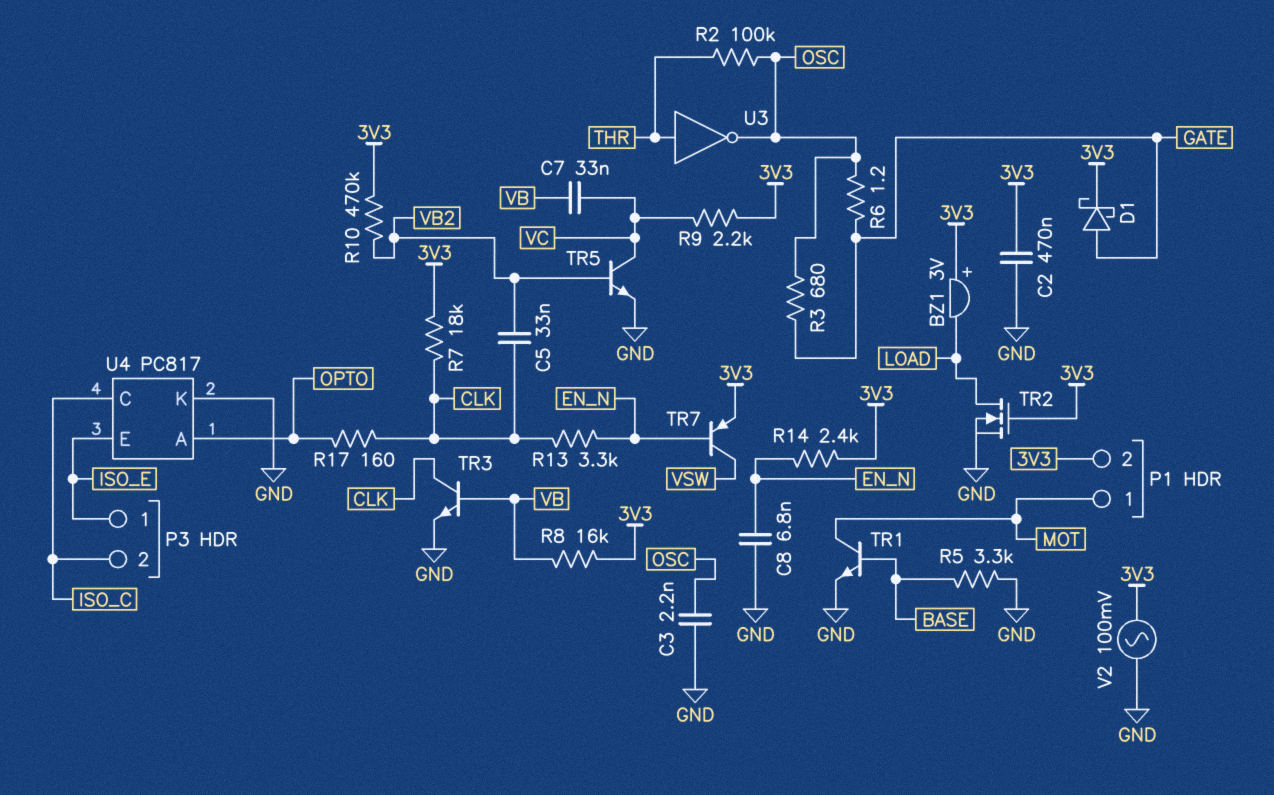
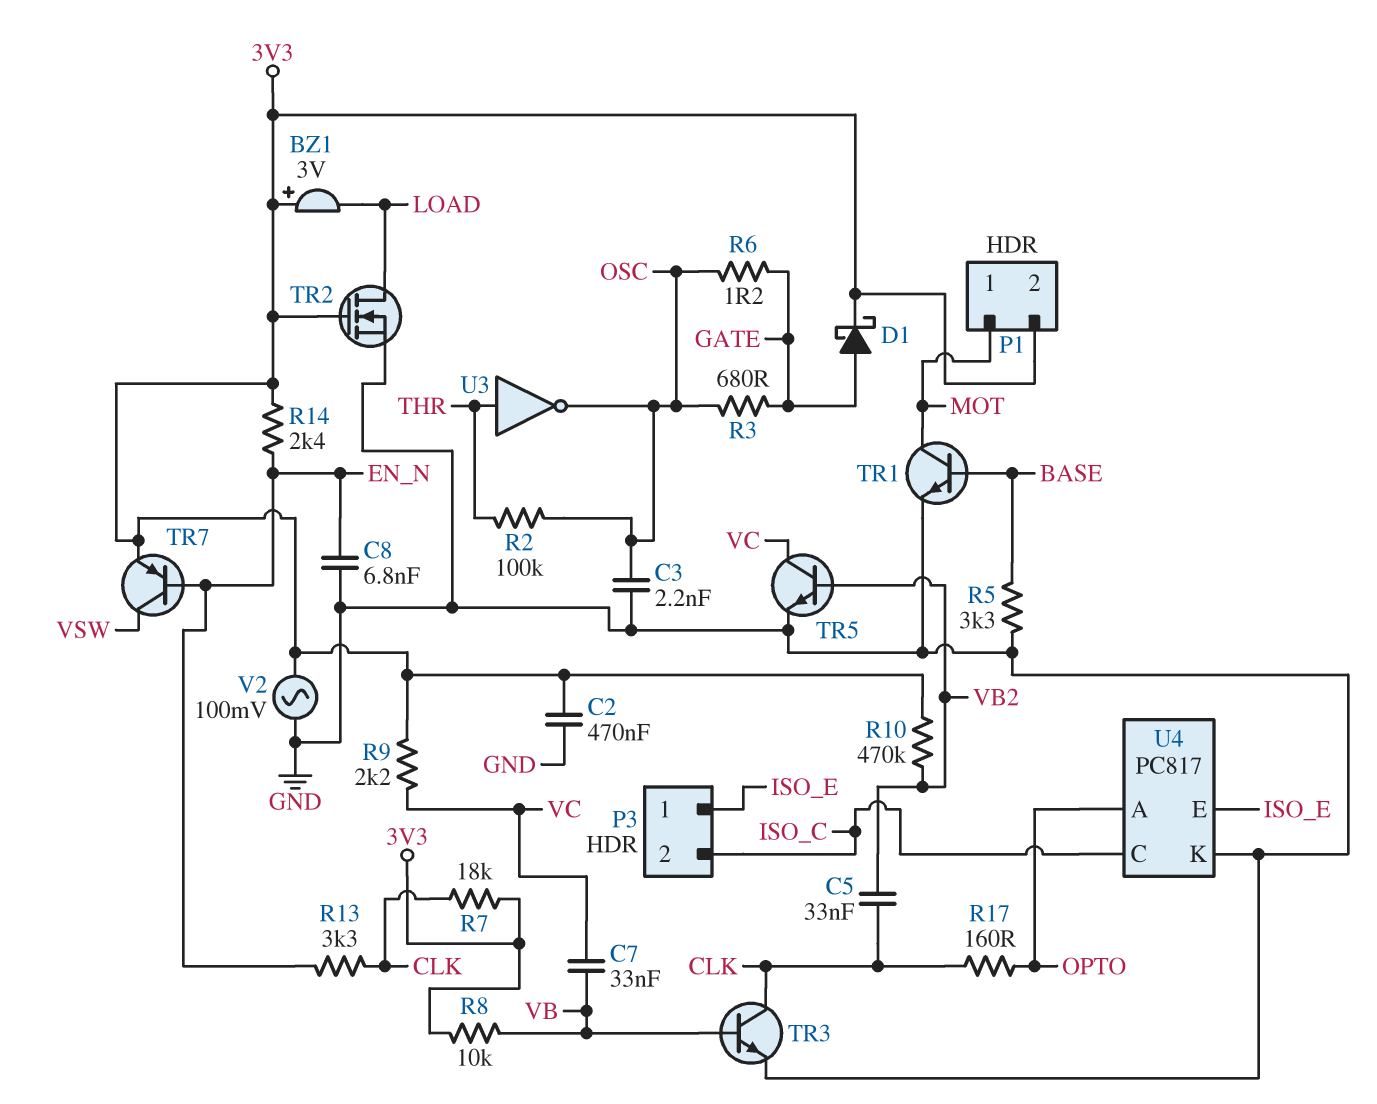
R8: 16k (3V3, VB) -> 10k (3V3, VB)

